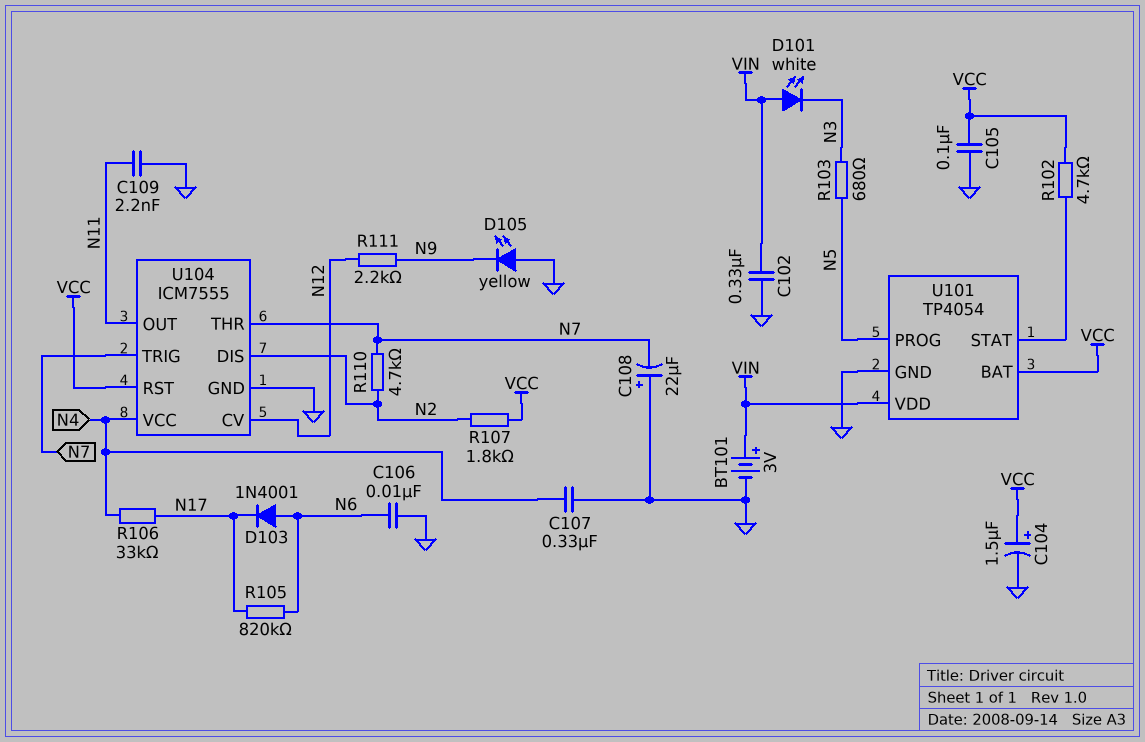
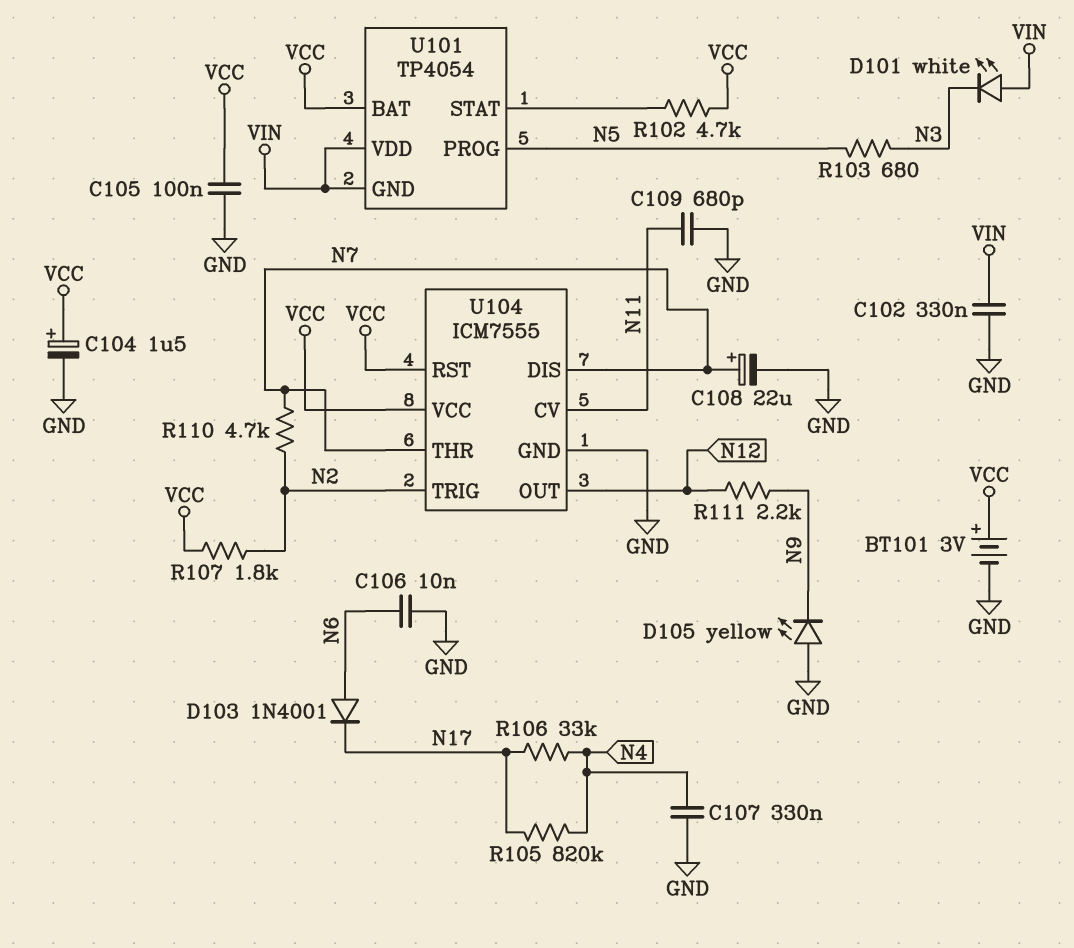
BT101: 3V (plus VIN, minus GND) -> 3V (plus VCC, minus GND)
C108: 22uF (plus GND, minus N7) -> 22uF (plus N7, minus GND)
C109: 2.2nF (GND, N11) -> 680pF (GND, N11)
R105: 820k (N6, N17) -> 820k (N4, N17)
U101 pin GND: GND -> VIN
U104 pin CV: N12 -> N11
U104 pin DIS: N2 -> N7
U104 pin OUT: N11 -> N12
U104 pin TRIG: N7 -> N2
U104 pin VCC: N4 -> VCC

